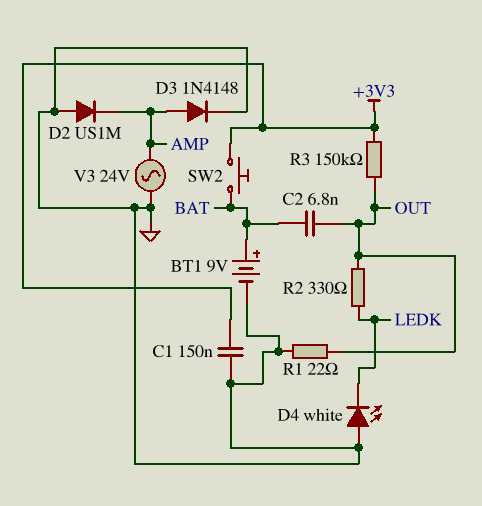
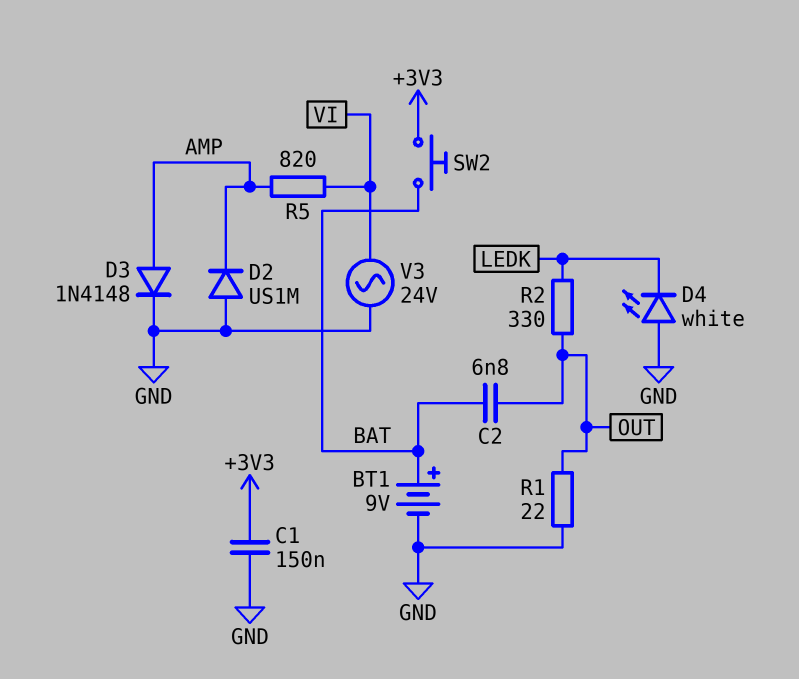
R3: 150k (+3V3, OUT) -> none
R5: none -> 820 (AMP, VI)
V3: AC 24V (AMP, GND) -> AC 24V (GND, VI)

